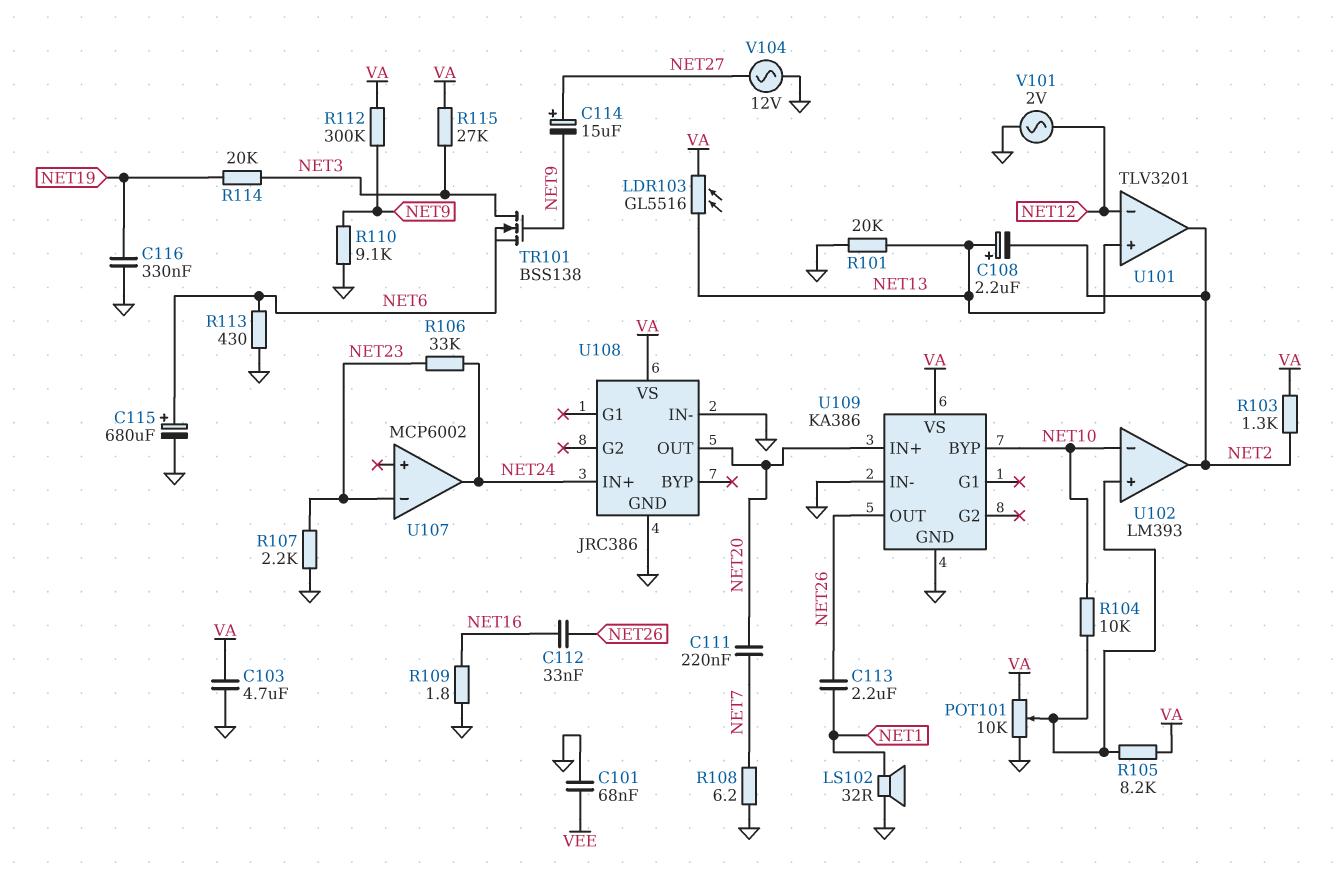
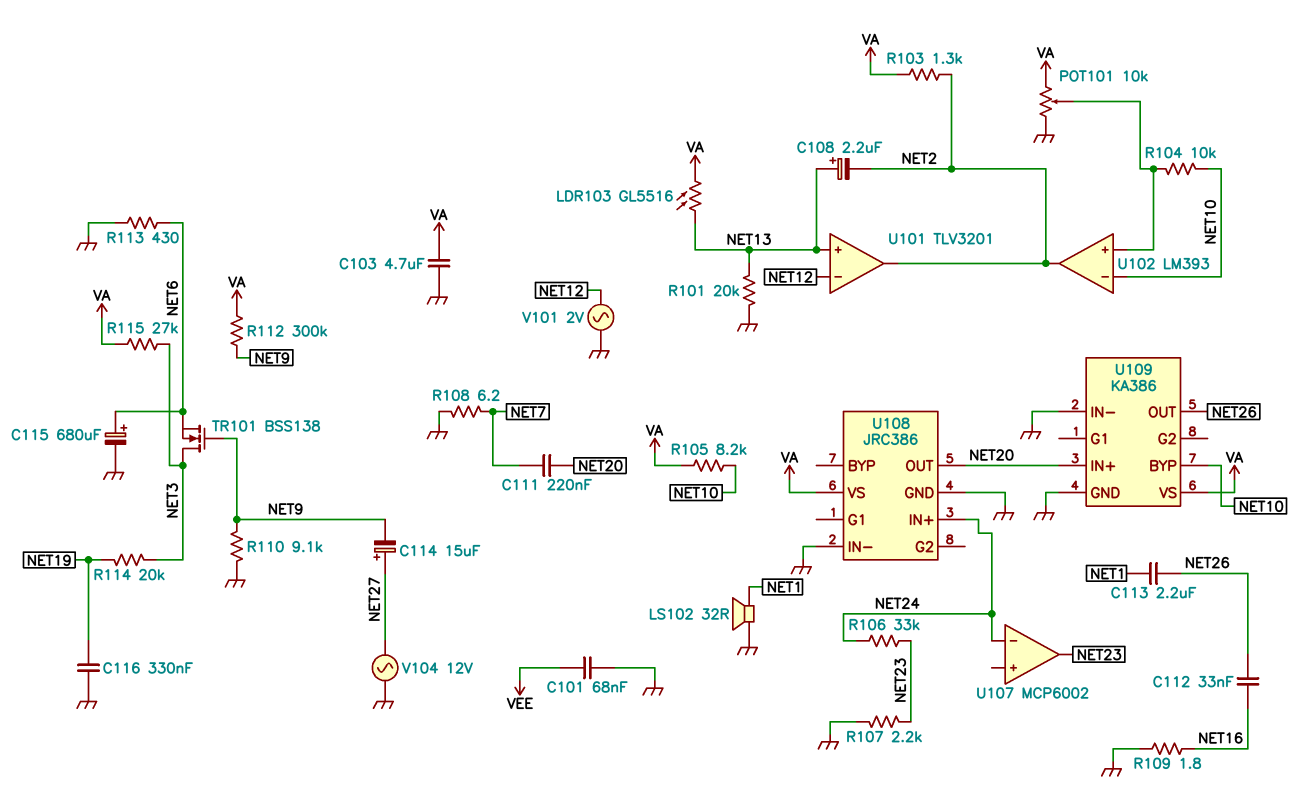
R105: 8.2k (U102/in+, VA) -> 8.2k (NET10, VA)
U107 pin in-: NET23 -> NET24
U107 pin out: NET24 -> NET23

